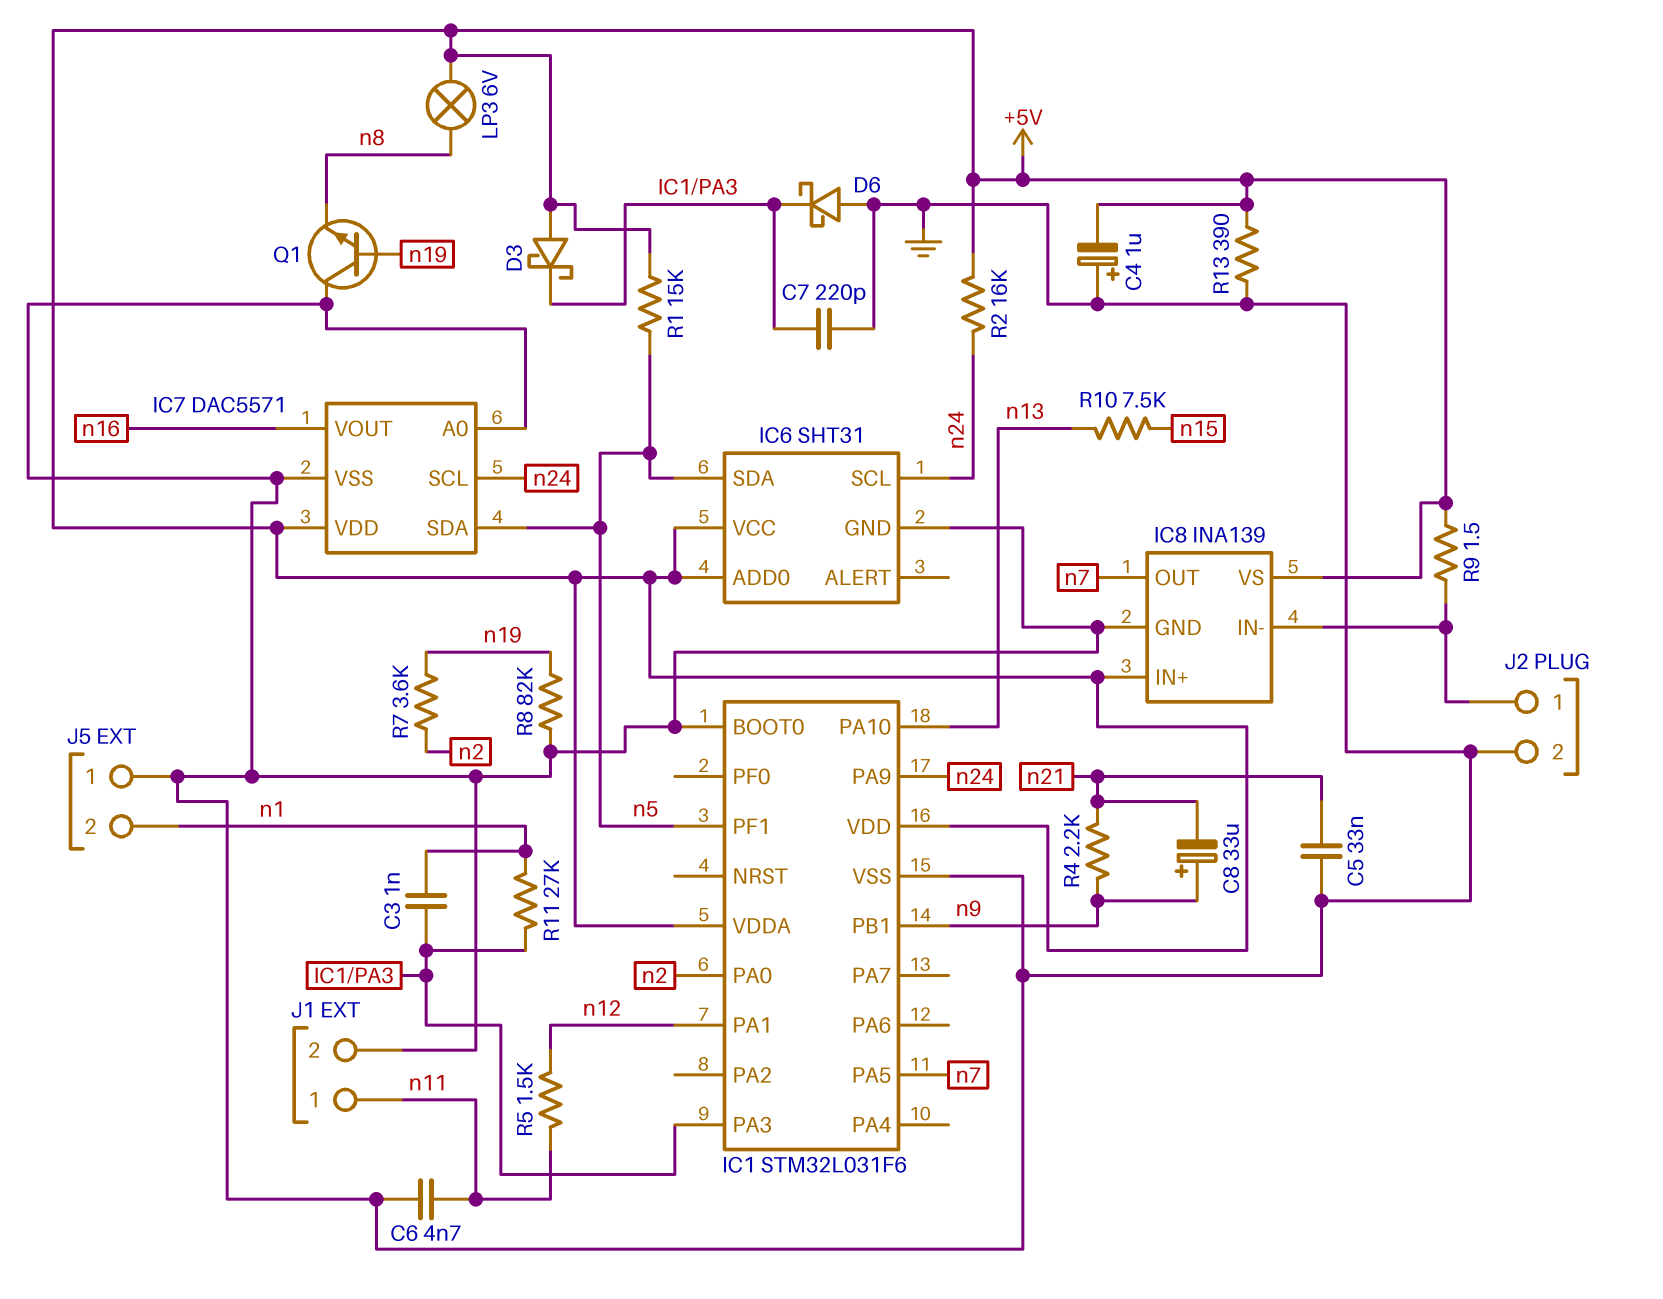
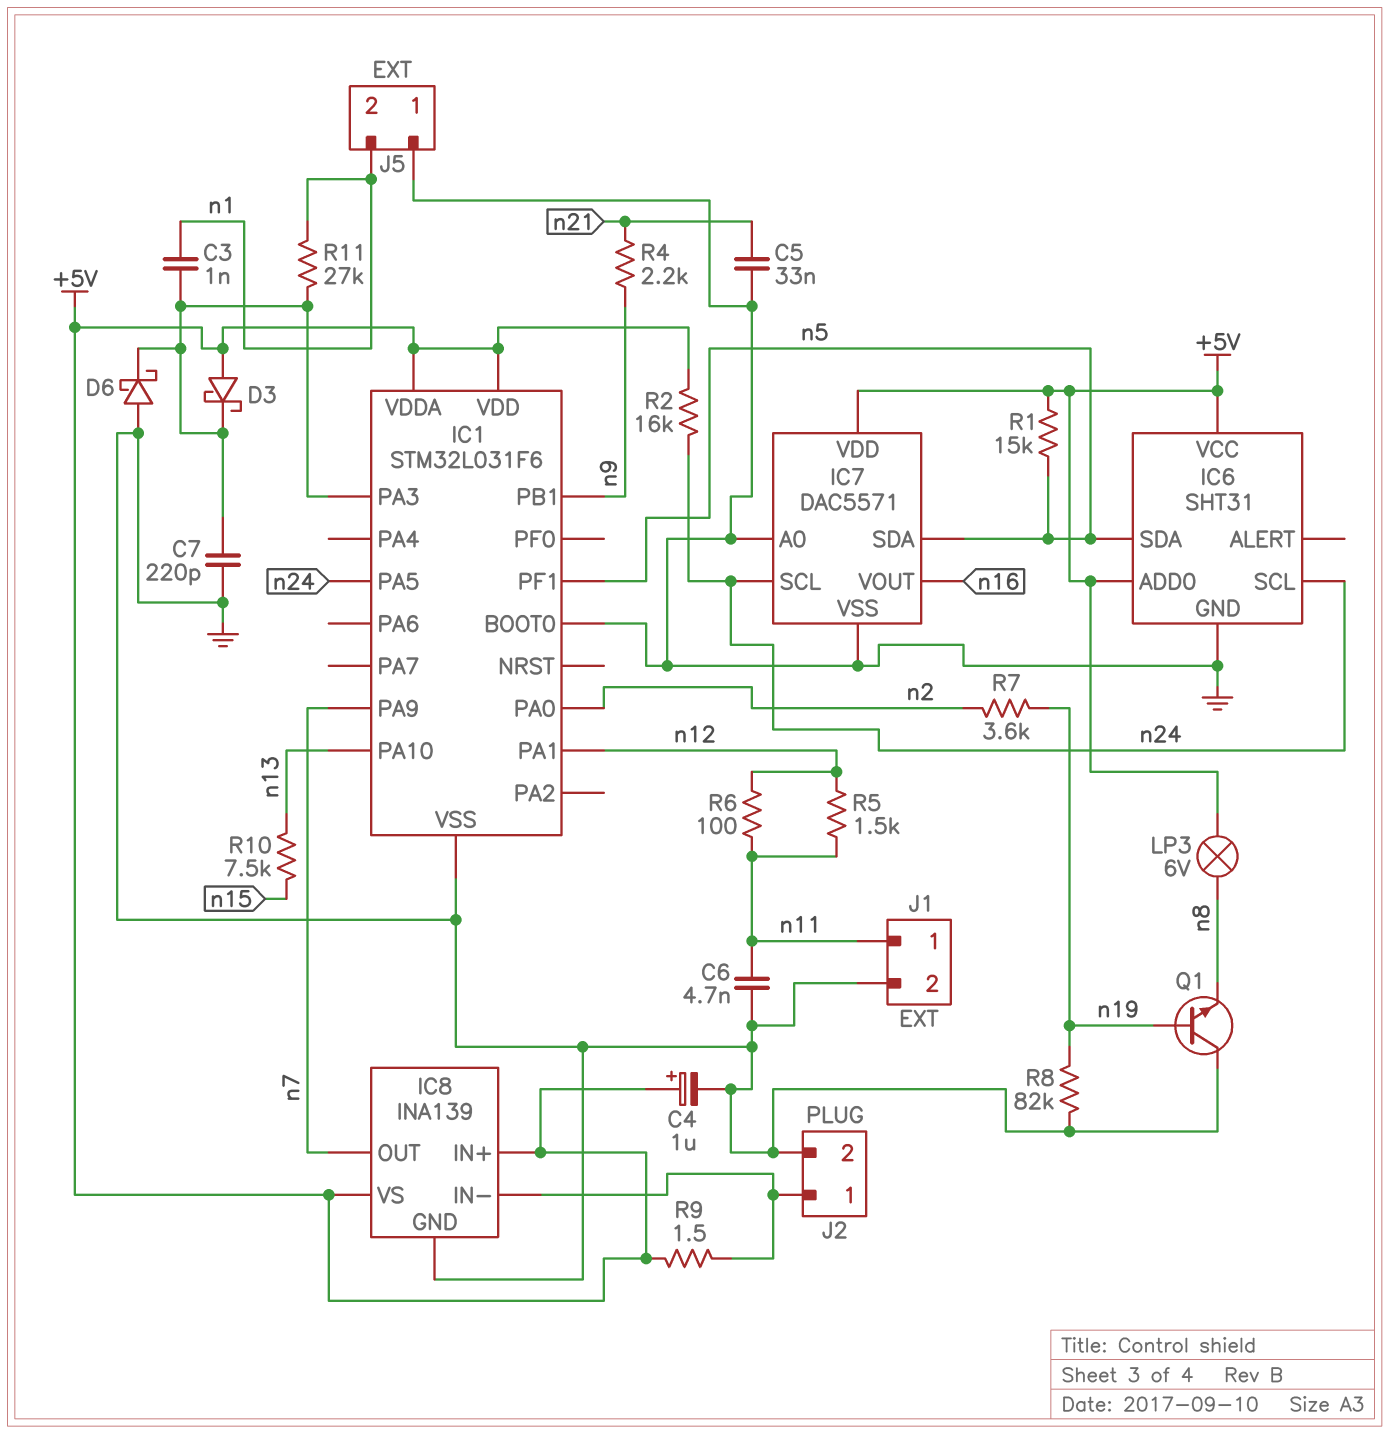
C4: 1uF (plus GND, minus +5V) -> 1uF (plus +5V, minus GND)
C8: 33uF (plus n9, minus n21) -> none
IC1 pin PA5: n7 -> n24
IC1 pin PA9: n24 -> n7
R6: none -> 100 (n11, n12)
R13: 390 (+5V, GND) -> none

